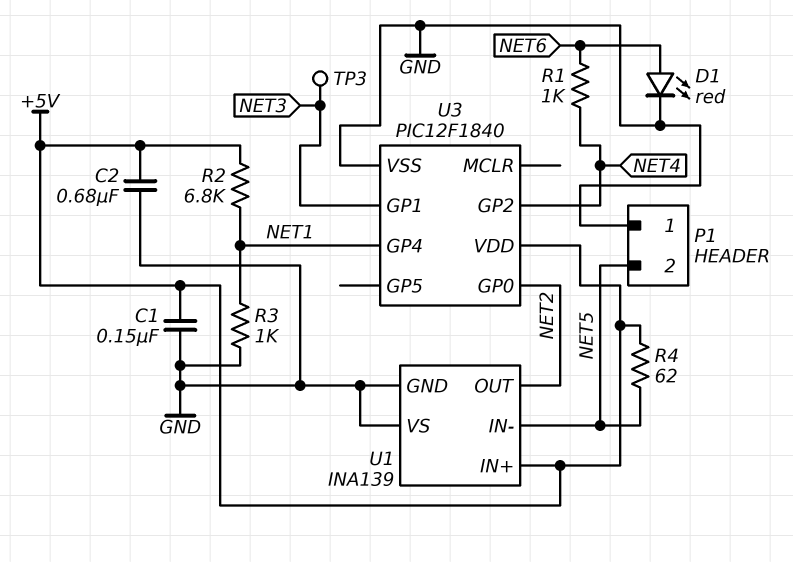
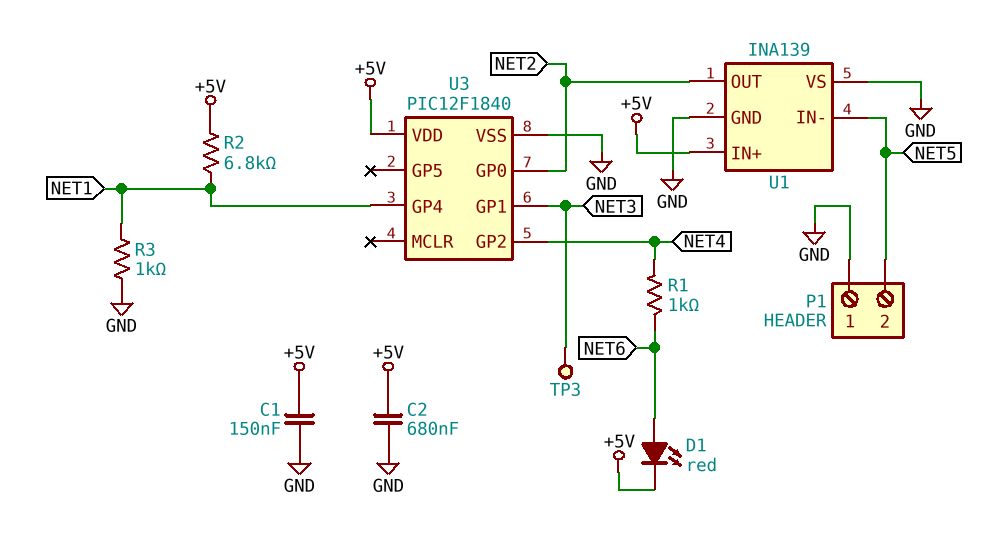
D1: LED red (A NET6, K GND) -> LED red (A NET6, K +5V)
R4: 62 (+5V, NET5) -> none

